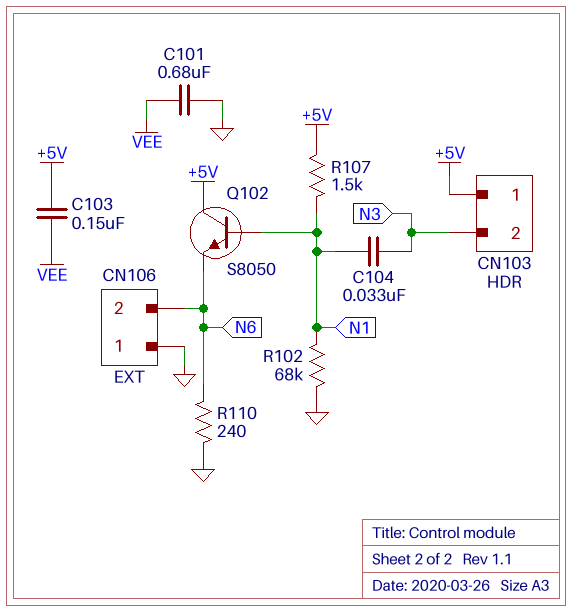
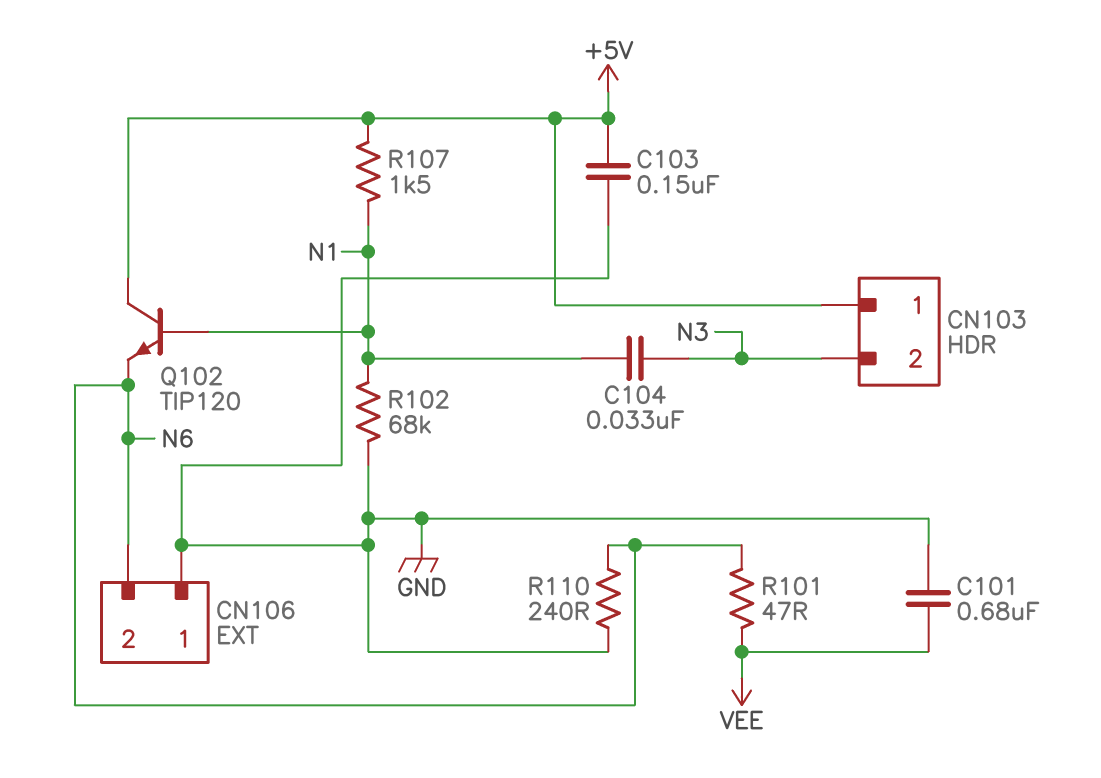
C103: 150nF (+5V, VEE) -> 150nF (+5V, GND)
Q102: NPN S8050 (B N1, C +5V, E N6) -> NPN TIP120 (B N1, C +5V, E N6)
R101: none -> 47 (N6, VEE)

